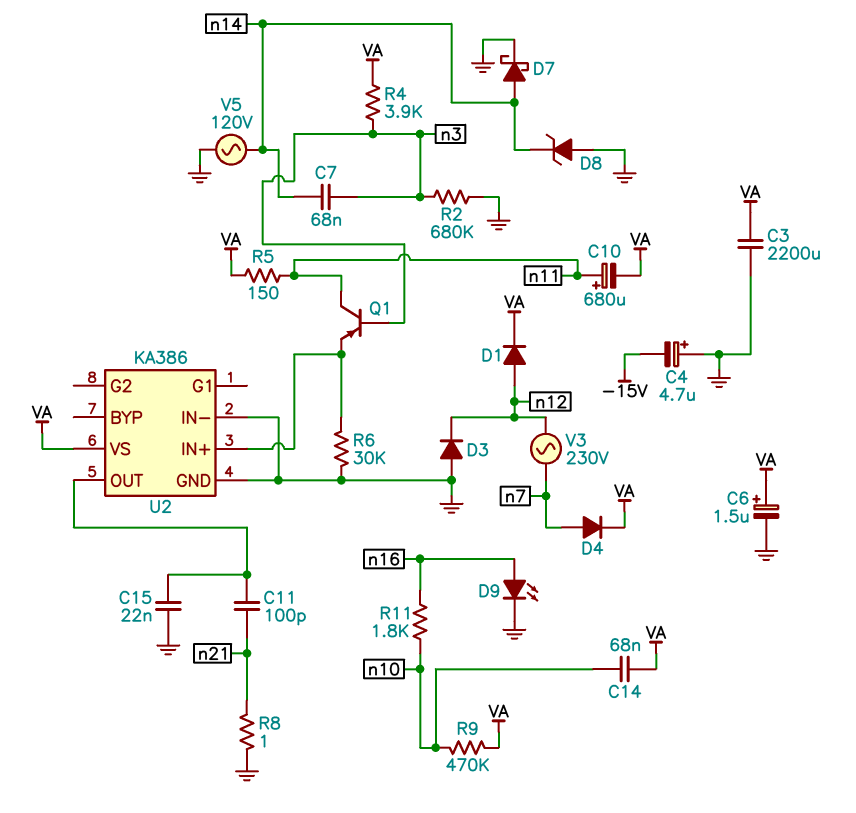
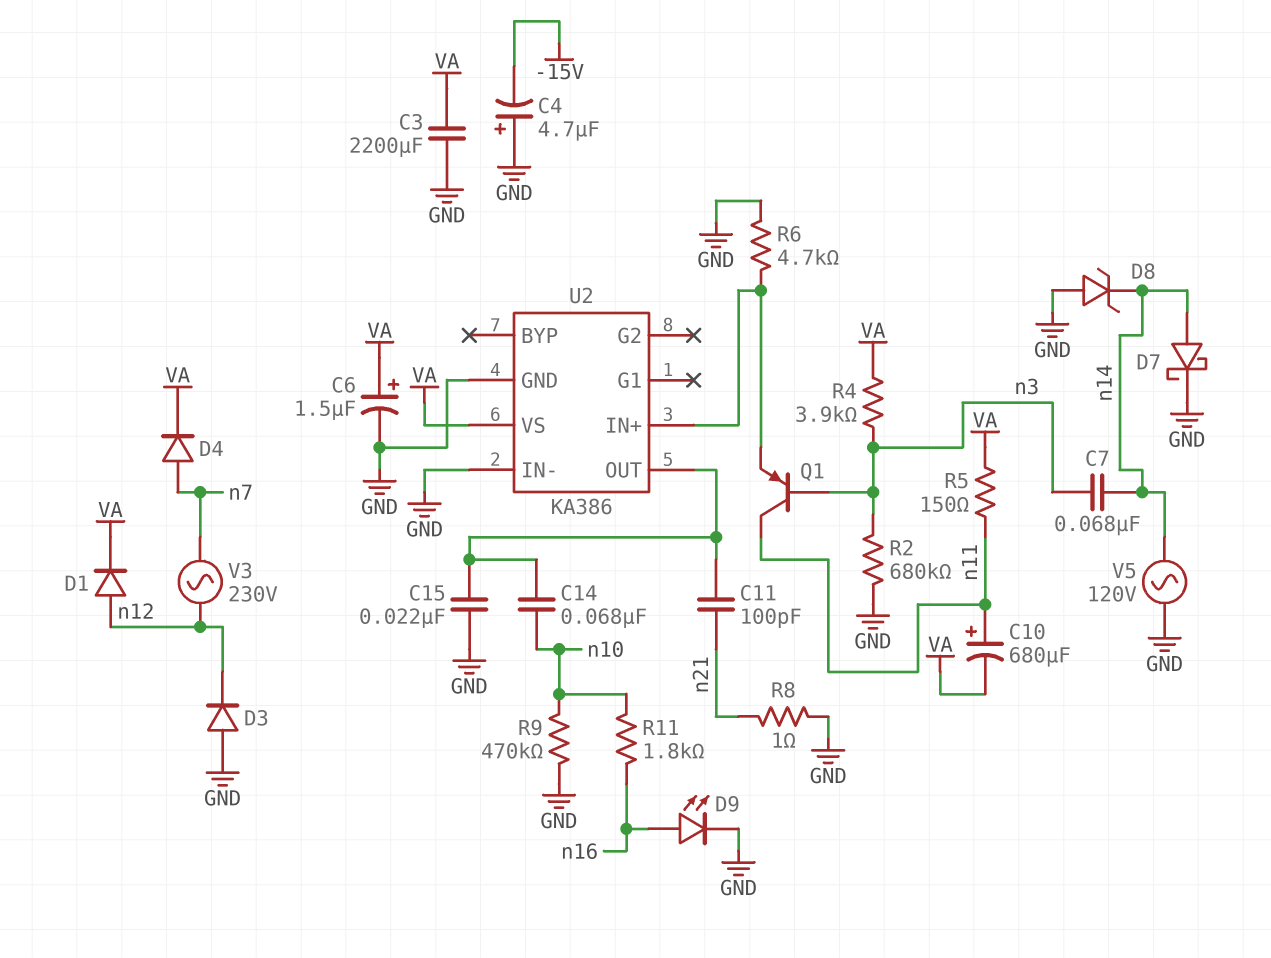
C14: 68nF (VA, n10) -> 68nF (U2/OUT, n10)
R6: 30k (GND, U2/IN+) -> 4.7k (GND, U2/IN+)
R9: 470k (VA, n10) -> 470k (GND, n10)

